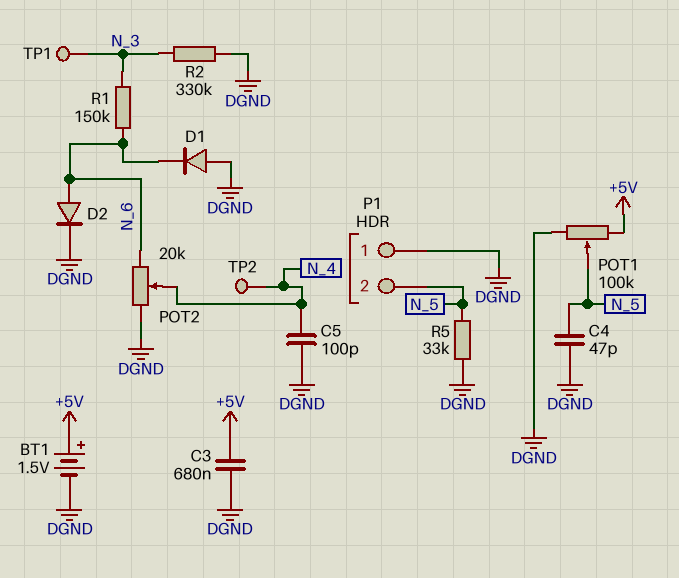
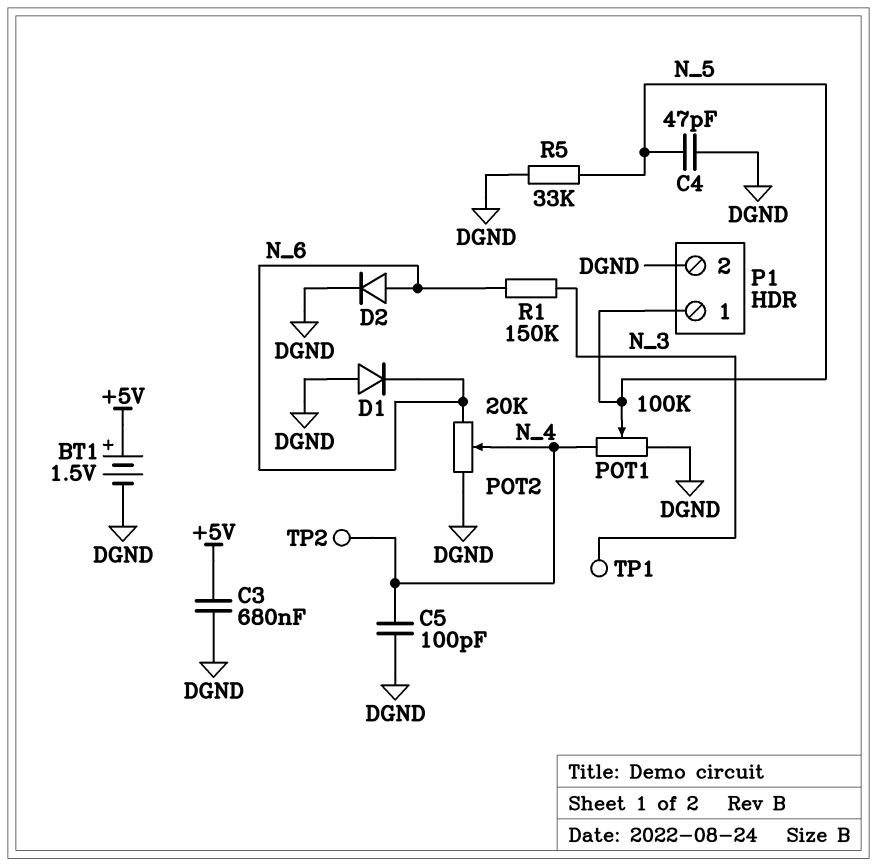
P1 pin 1: DGND -> N_5
P1 pin 2: N_5 -> DGND
POT1: 100k (+5V, DGND, wiper N_5) -> 100k (DGND, N_4, wiper N_5)
R2: 330k (DGND, N_3) -> none

